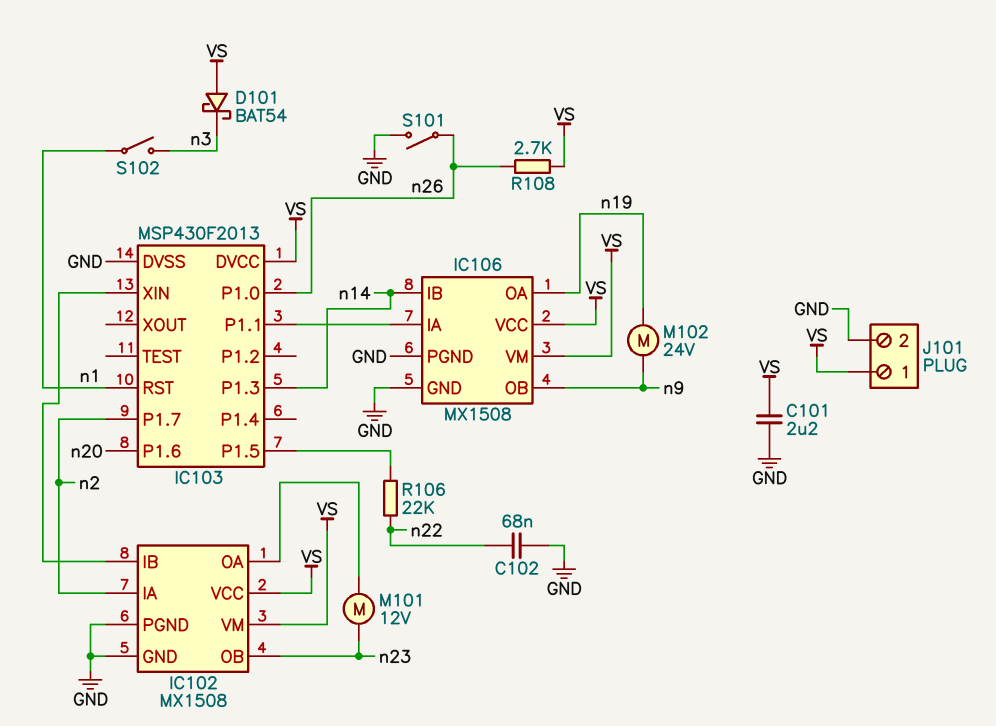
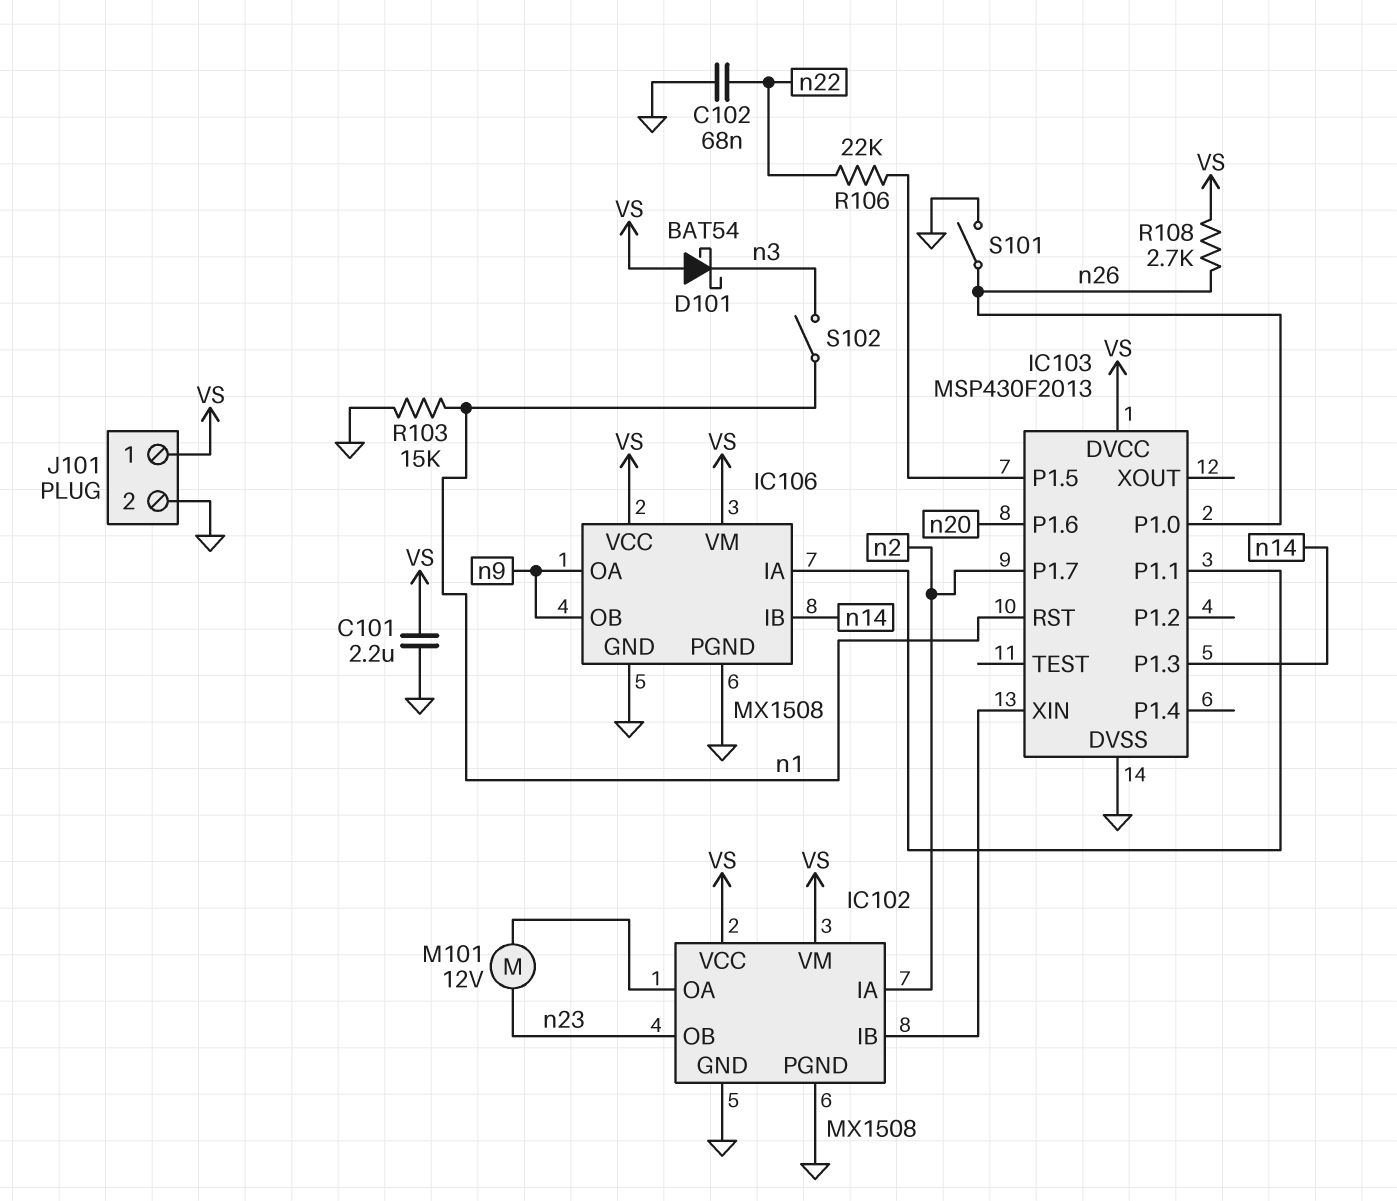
IC106 pin OA: n19 -> n9
M102: motor 24V (n9, n19) -> none
R103: none -> 15k (GND, n1)

